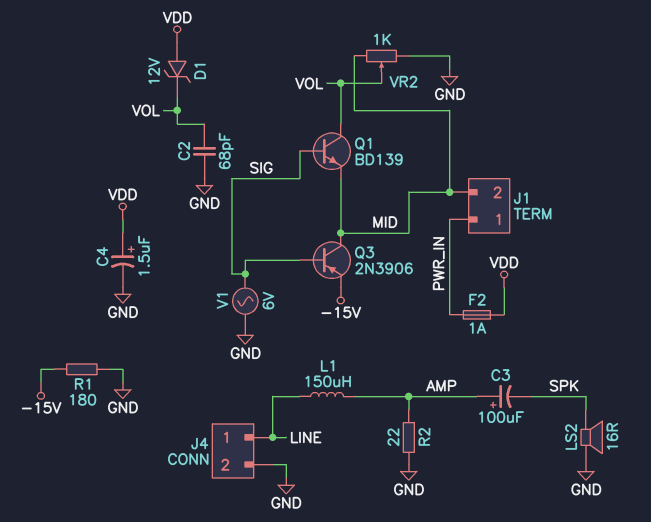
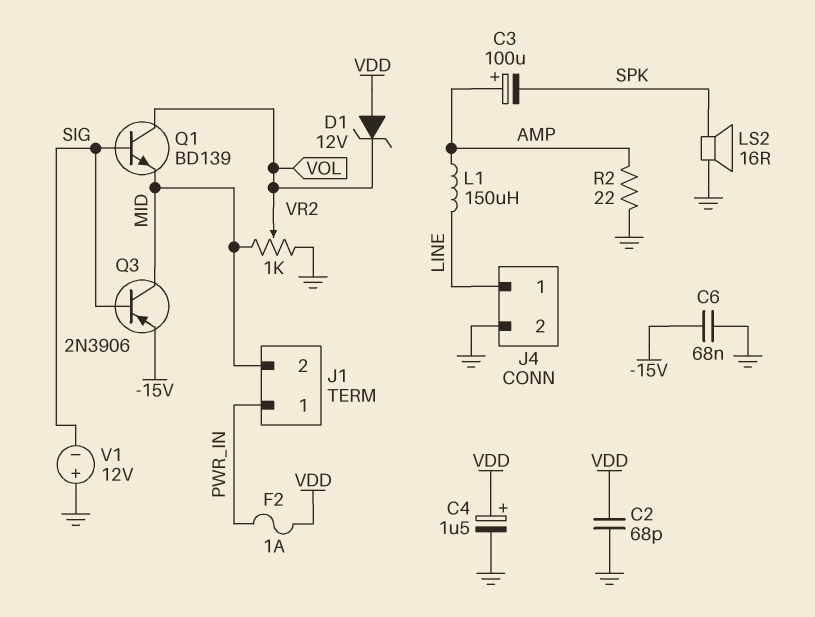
C2: 68pF (GND, VOL) -> 68pF (GND, VDD)
C6: none -> 68nF (-15V, GND)
R1: 180 (-15V, GND) -> none
V1: AC 6V (GND, SIG) -> 12V (plus GND, minus SIG)

